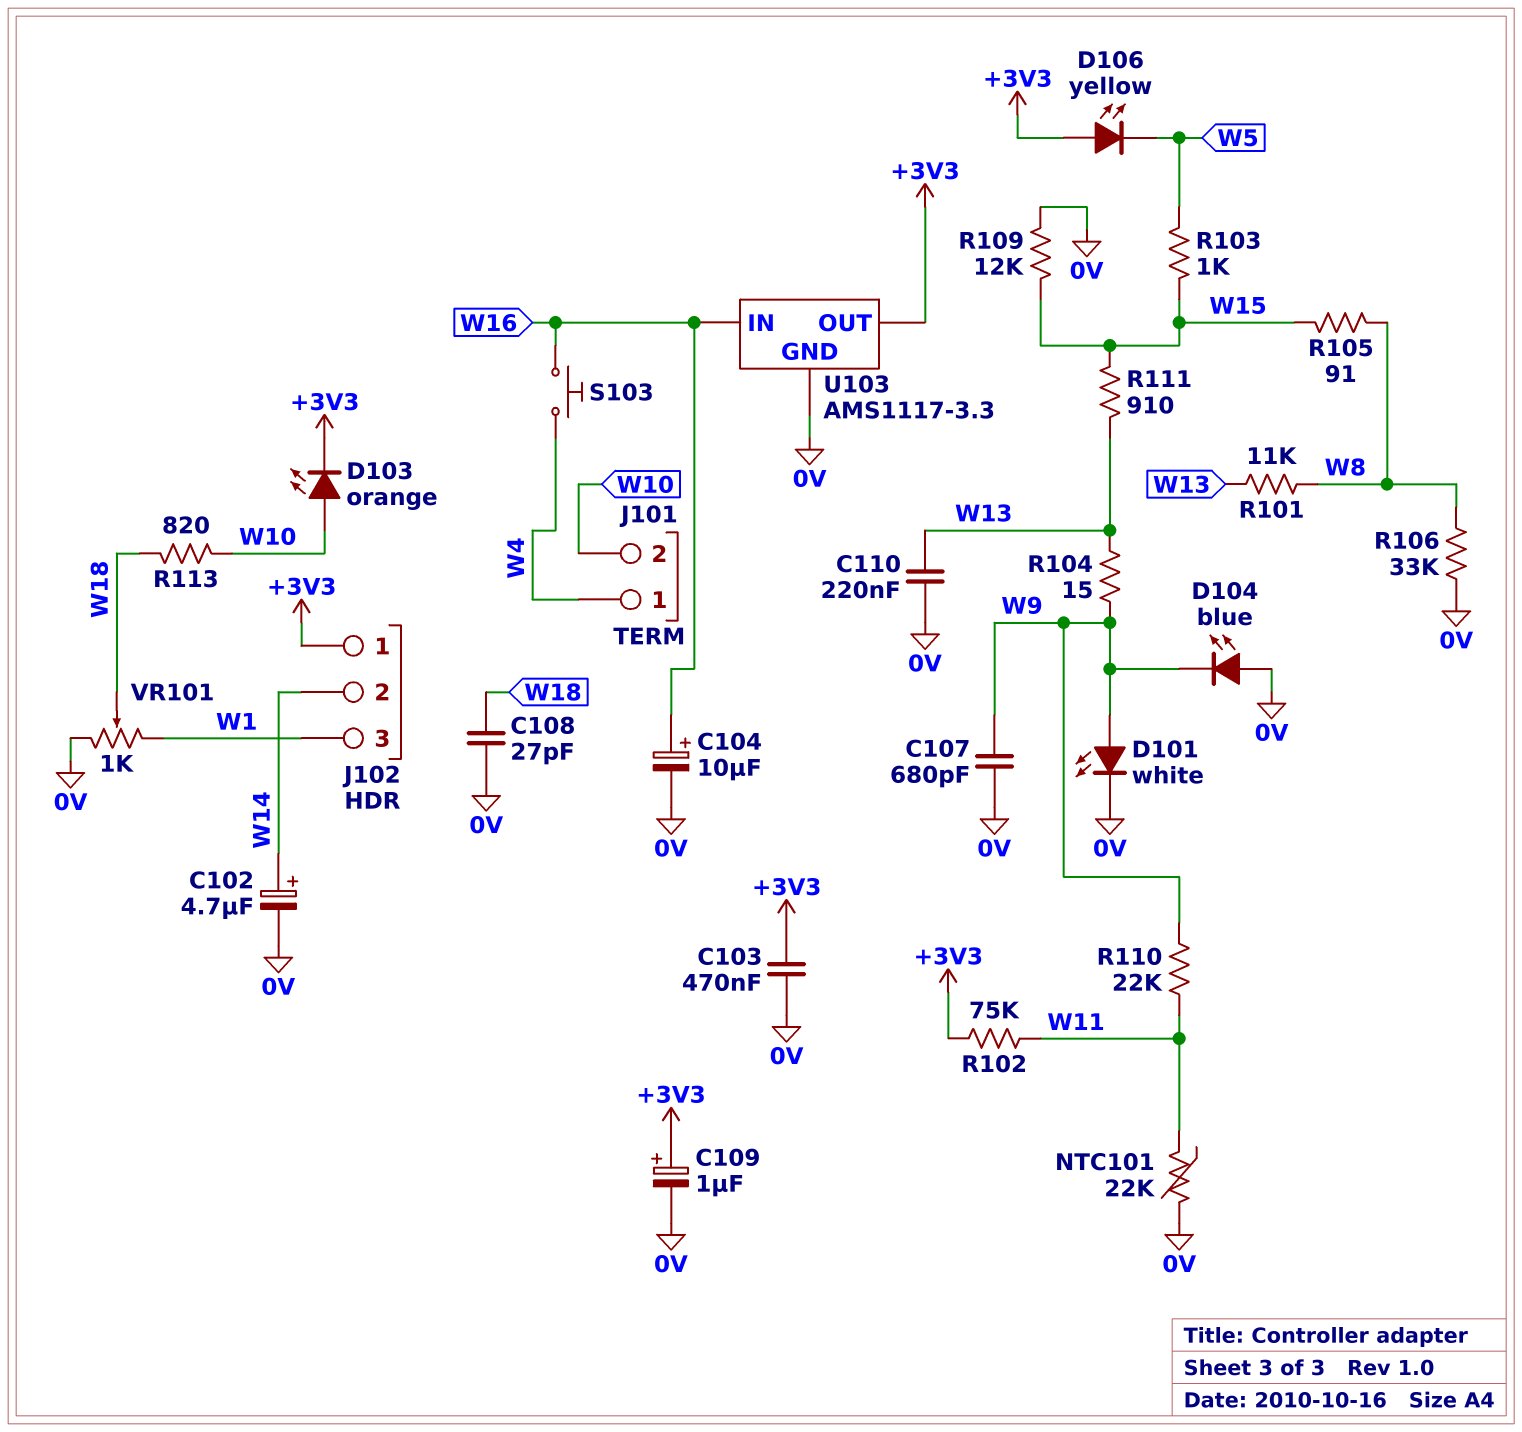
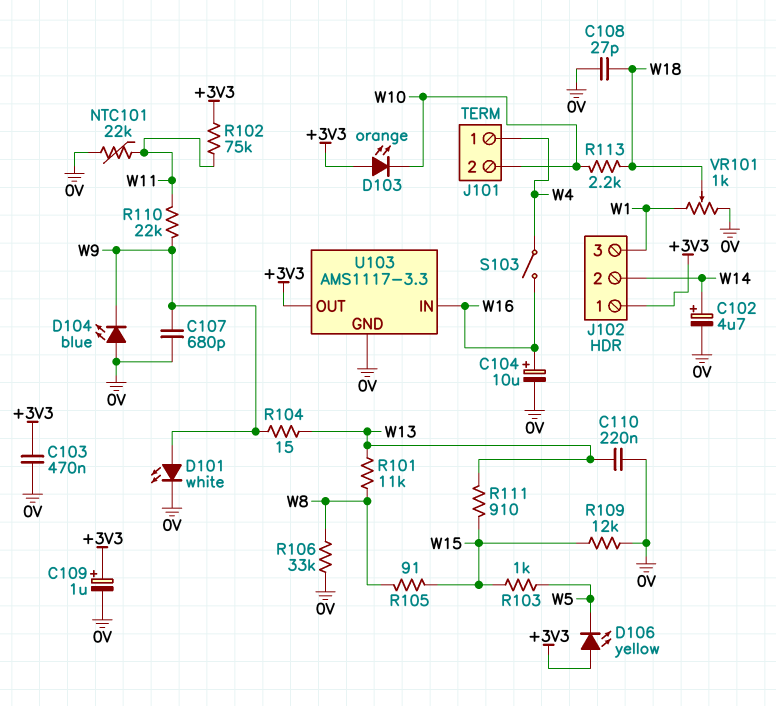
D103: LED orange (A W10, K +3V3) -> LED orange (A +3V3, K W10)
R113: 820 (W10, W18) -> 2.2k (W10, W18)
S103: button (W4, W16) -> switch (W4, W16)

